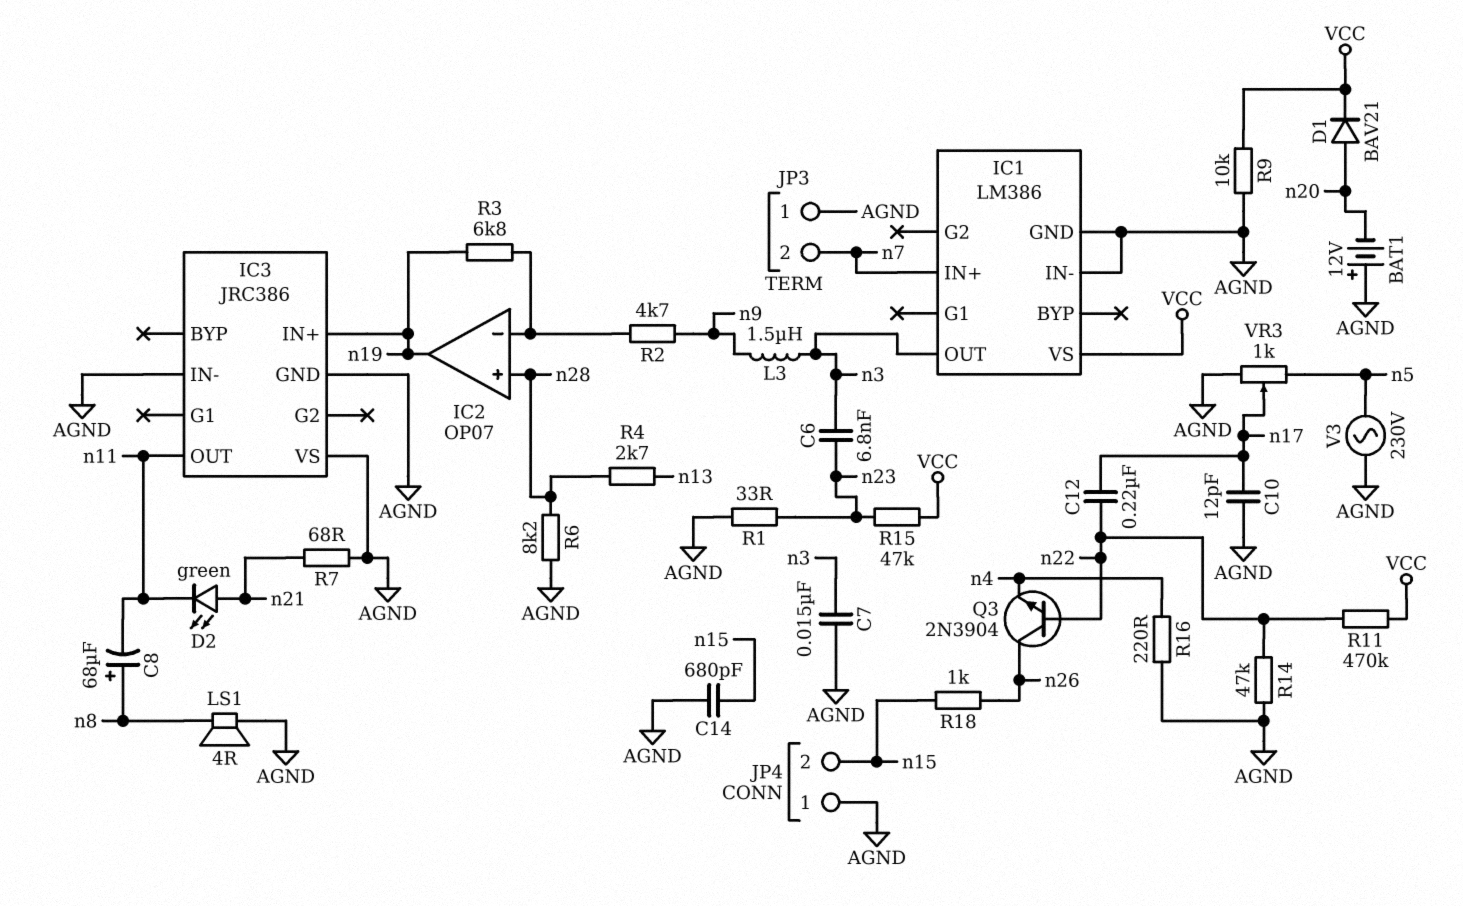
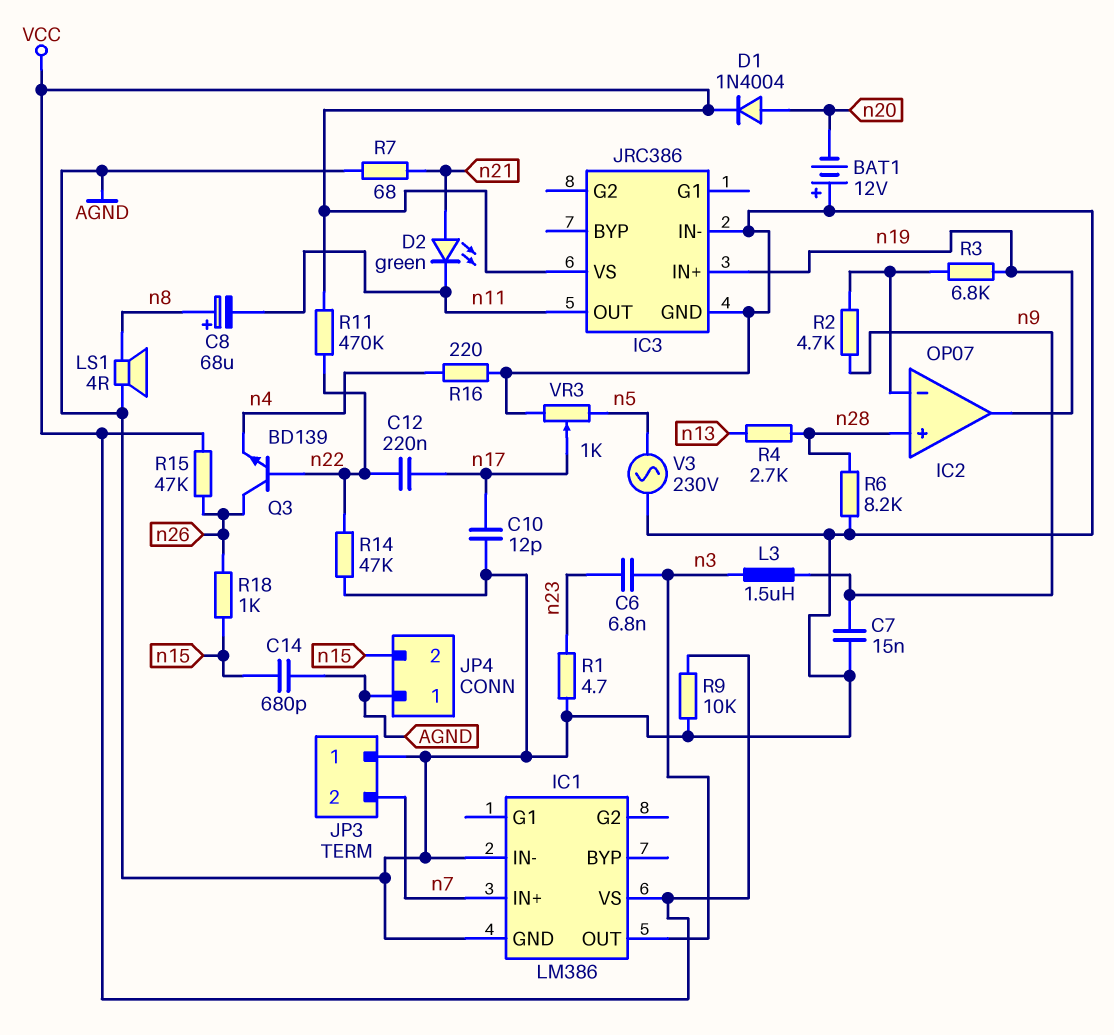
C7: 15nF (AGND, n3) -> 15nF (AGND, n9)
D1: diode BAV21 (A n20, K VCC) -> diode 1N4004 (A n20, K VCC)
IC3 pin VS: AGND -> VCC
Q3: NPN 2N3904 (B n22, C n26, E n4) -> NPN BD139 (B n22, C n26, E n4)
R1: 33 (AGND, n23) -> 4.7 (AGND, n23)
R15: 47k (VCC, n23) -> 47k (VCC, n26)

